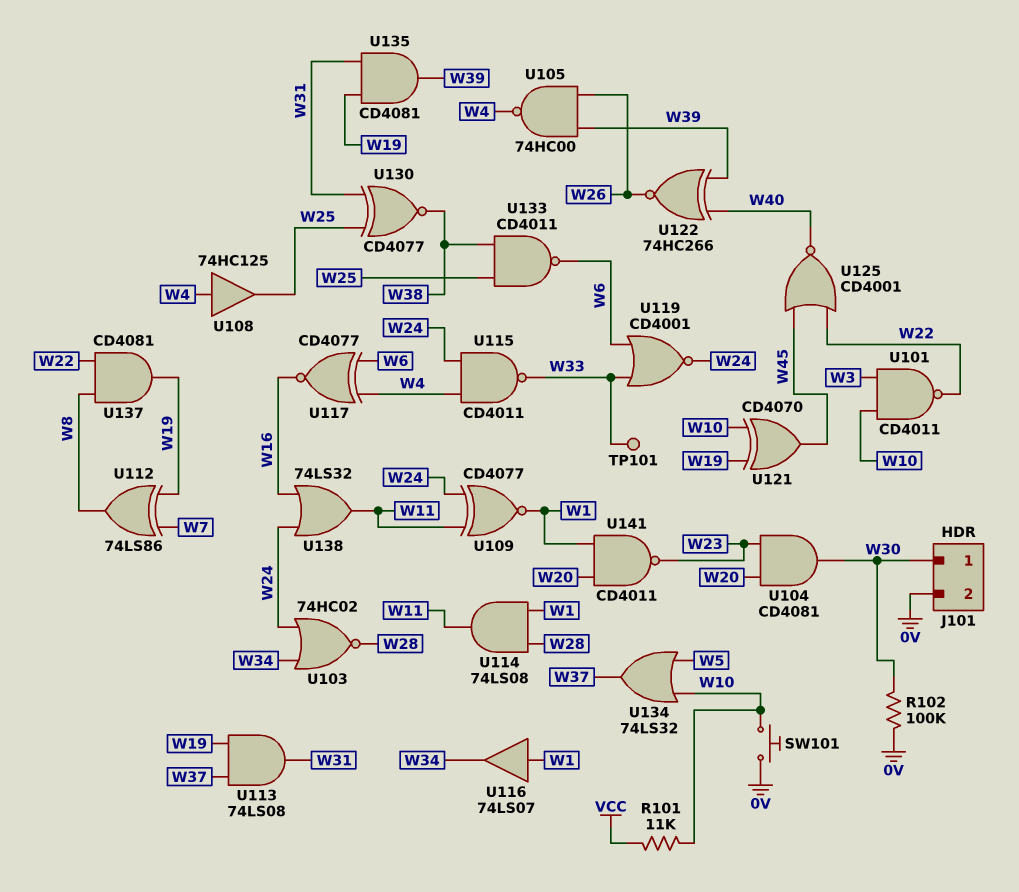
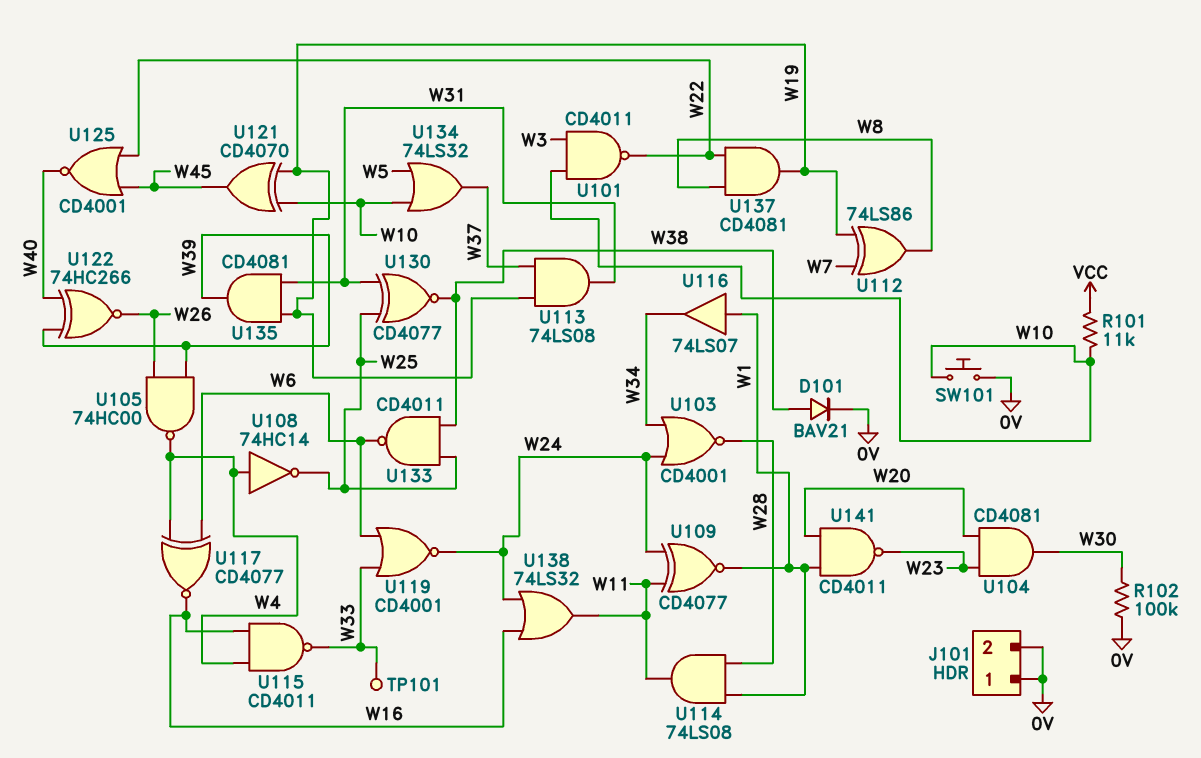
D101: none -> diode BAV21 (A W38, K 0V)
J101 pin 1: W30 -> 0V
U103: NOR 74HC02 (in W24, in W34, out W28) -> NOR CD4001 (in W24, in W34, out W28)
U108: buffer 74HC125 (in W4, out W25) -> NOT 74HC14 (in W4, out W25)
U115: NAND CD4011 (in W4, in W24, out W33) -> NAND CD4011 (in W4, in W16, out W33)

